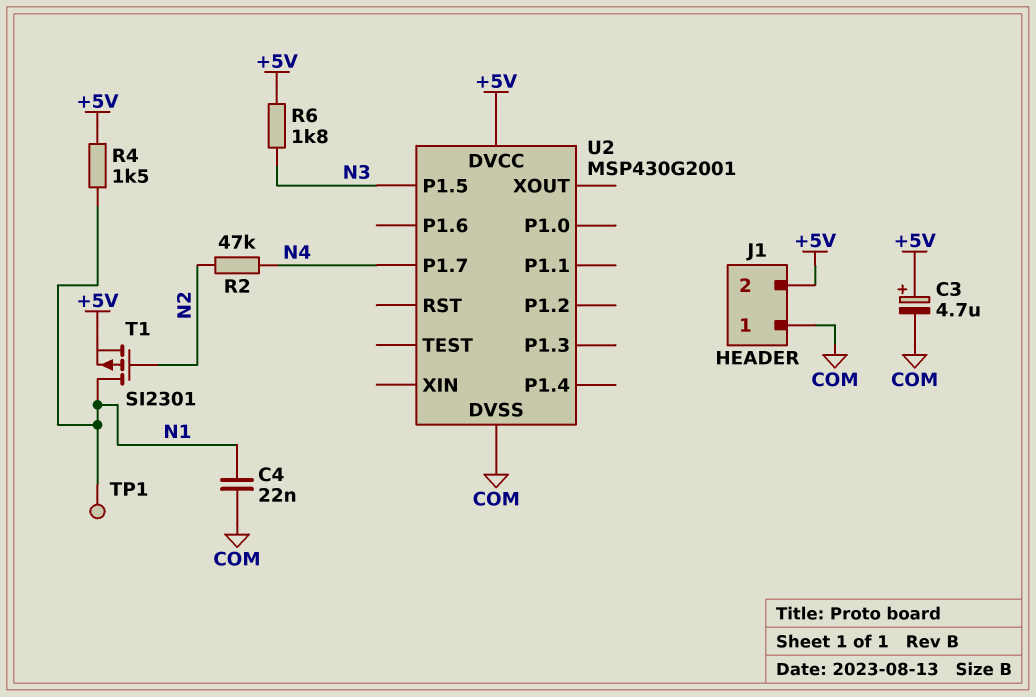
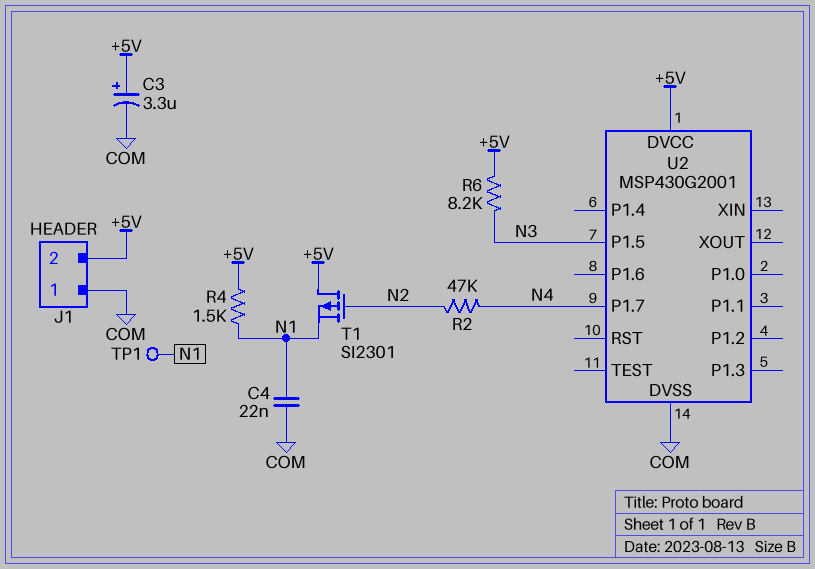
C3: 4.7uF (plus +5V, minus COM) -> 3.3uF (plus +5V, minus COM)
R6: 1.8k (+5V, N3) -> 8.2k (+5V, N3)
T1: PMOS SI2301 (G N2, D N1, S +5V) -> PMOS SI2301 (G N2, D +5V, S N1)

